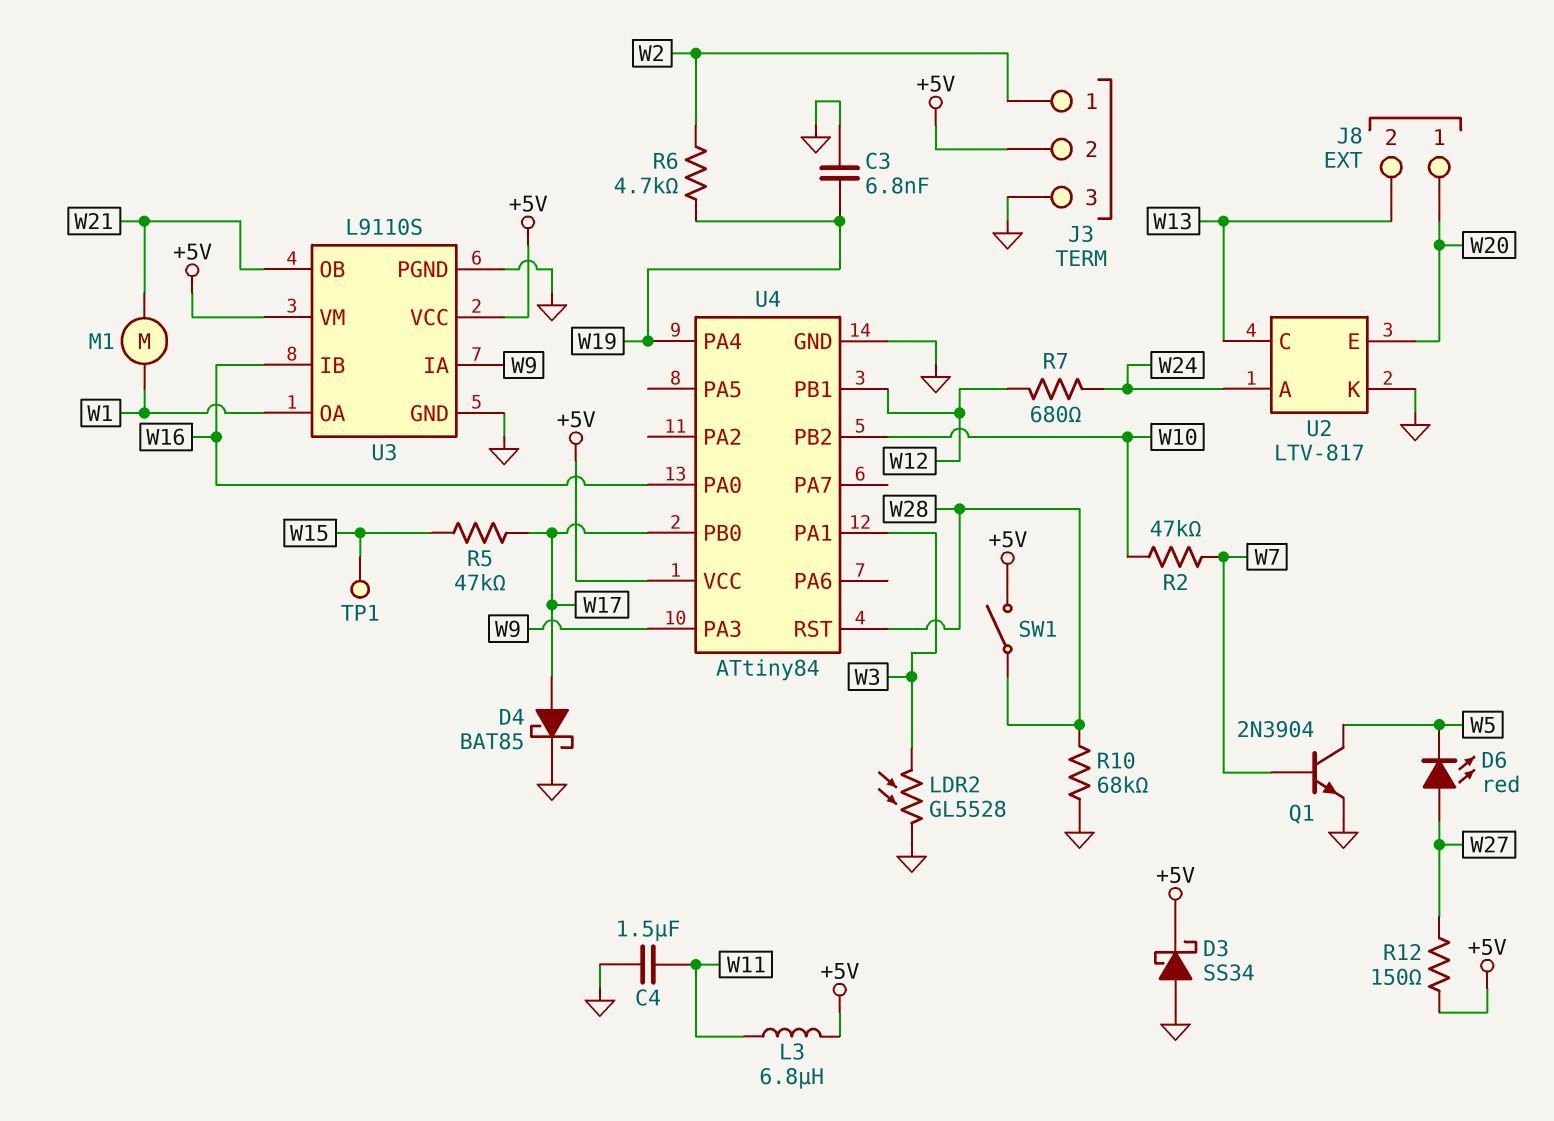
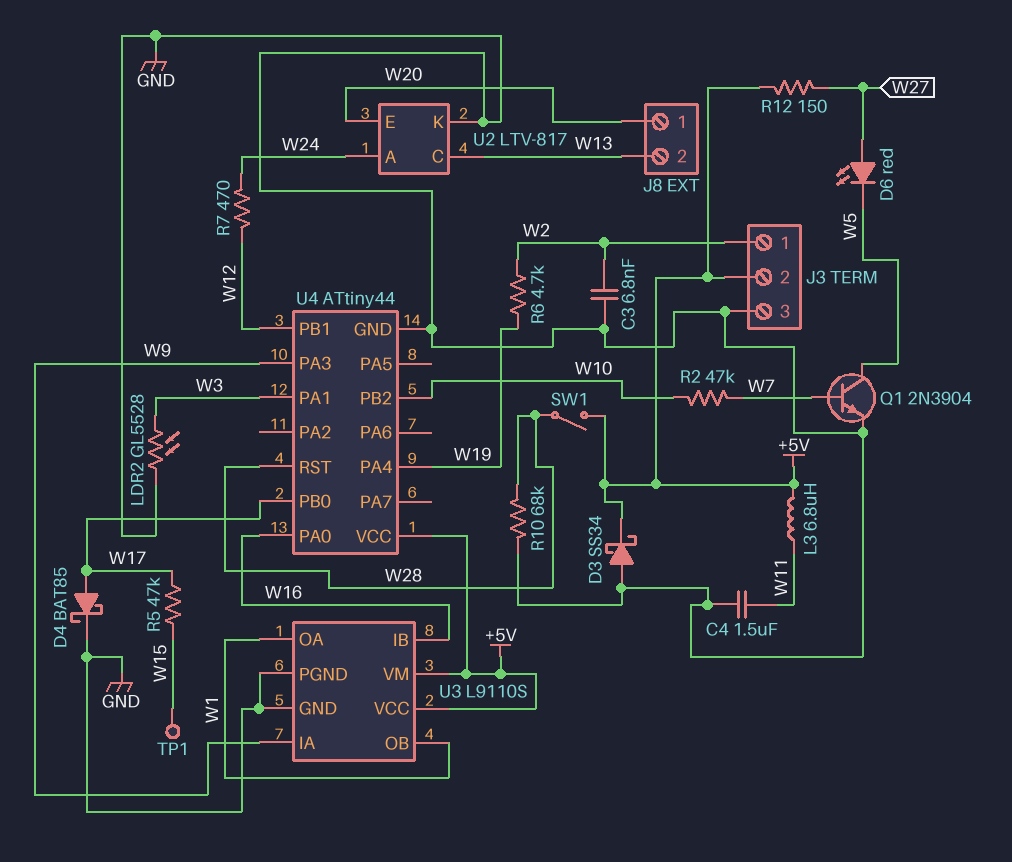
C3: 6.8nF (GND, W19) -> 6.8nF (GND, W2)
M1: motor (W1, W21) -> none
R7: 680 (W12, W24) -> 470 (W12, W24)
U3 pin OB: W21 -> W1
U4: ATtiny84 -> ATtiny44

